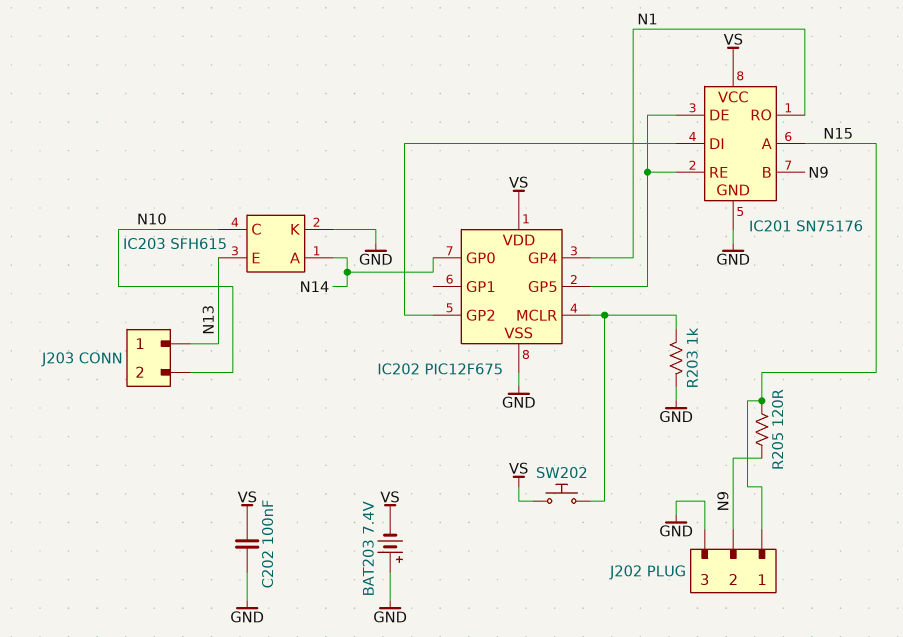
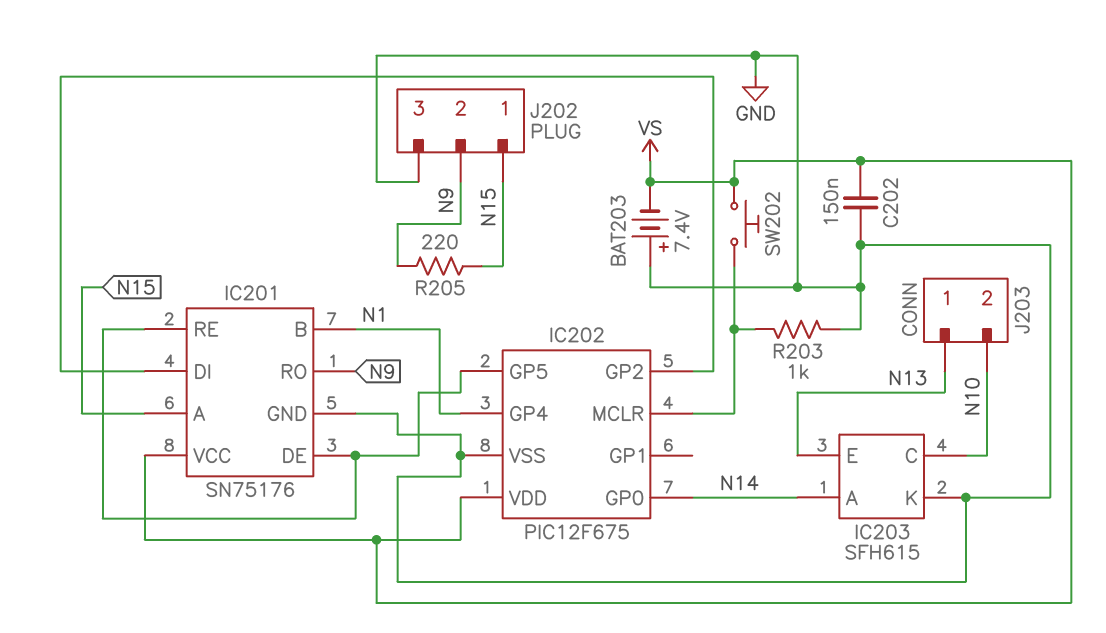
C202: 100nF (GND, VS) -> 150nF (GND, VS)
IC201 pin B: N9 -> N1
IC201 pin RO: N1 -> N9
R205: 120 (N9, N15) -> 220 (N9, N15)

